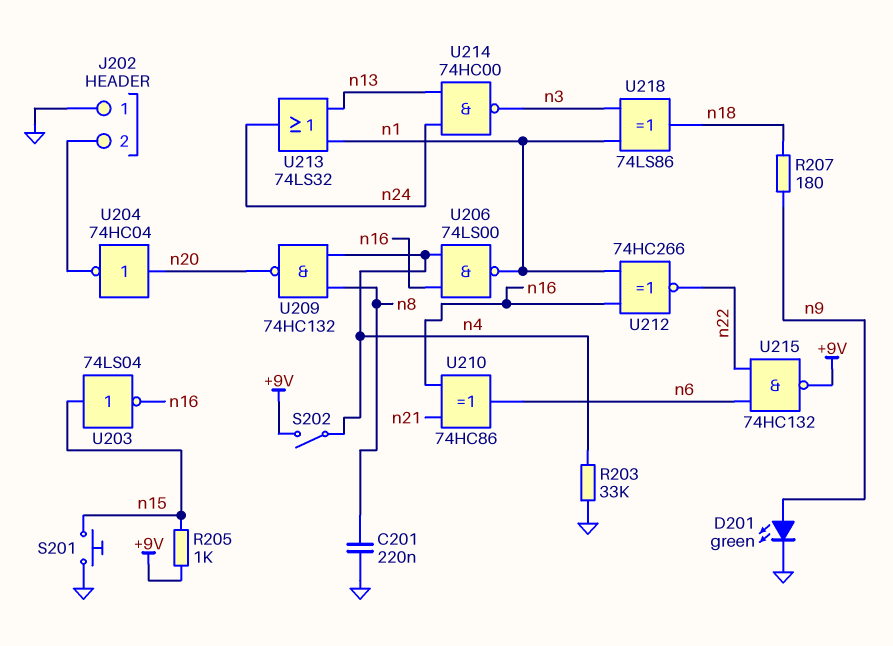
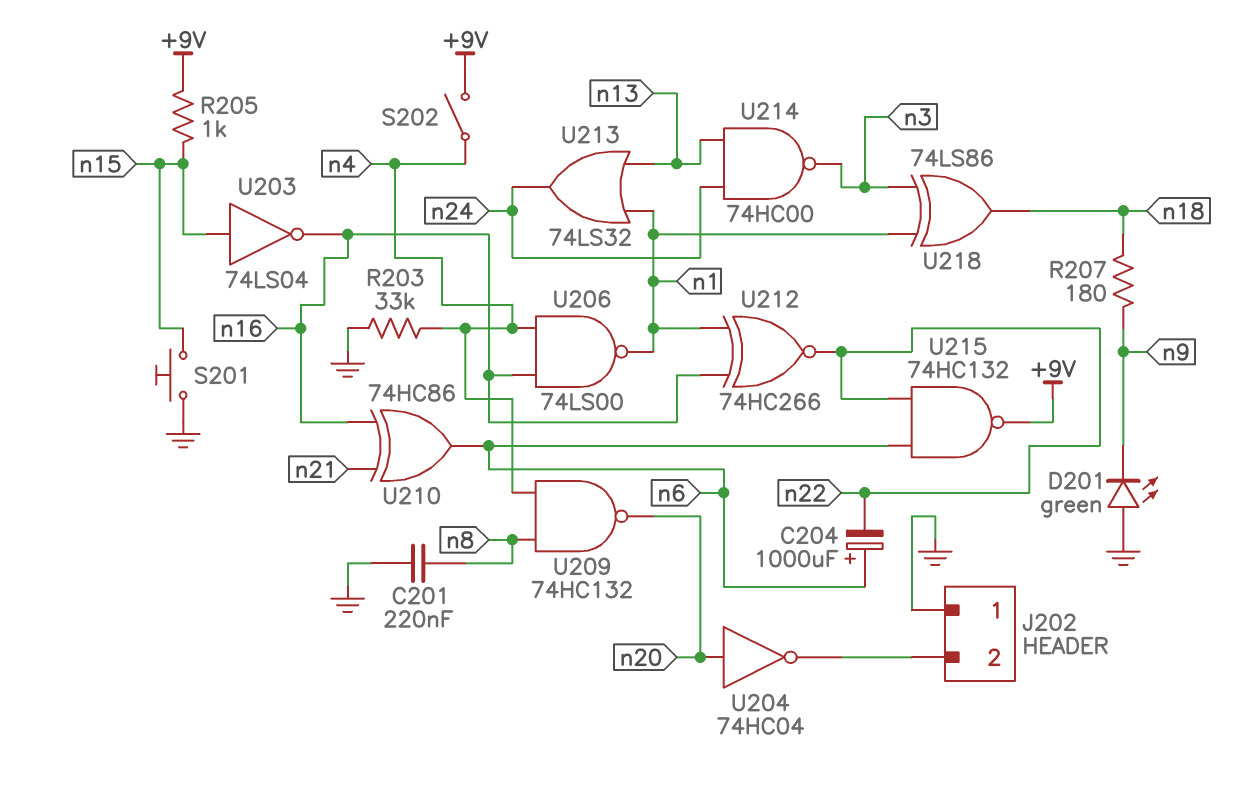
C204: none -> 1000uF (plus n6, minus n22)
D201: LED green (A n9, K GND) -> LED green (A GND, K n9)

